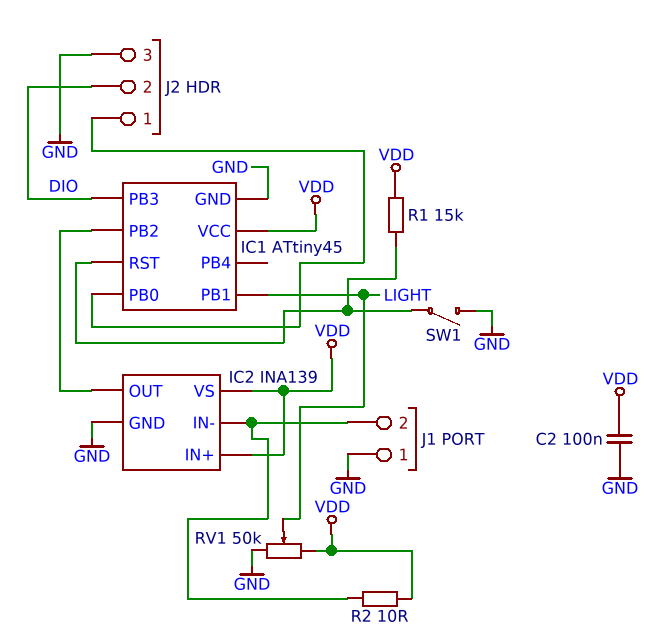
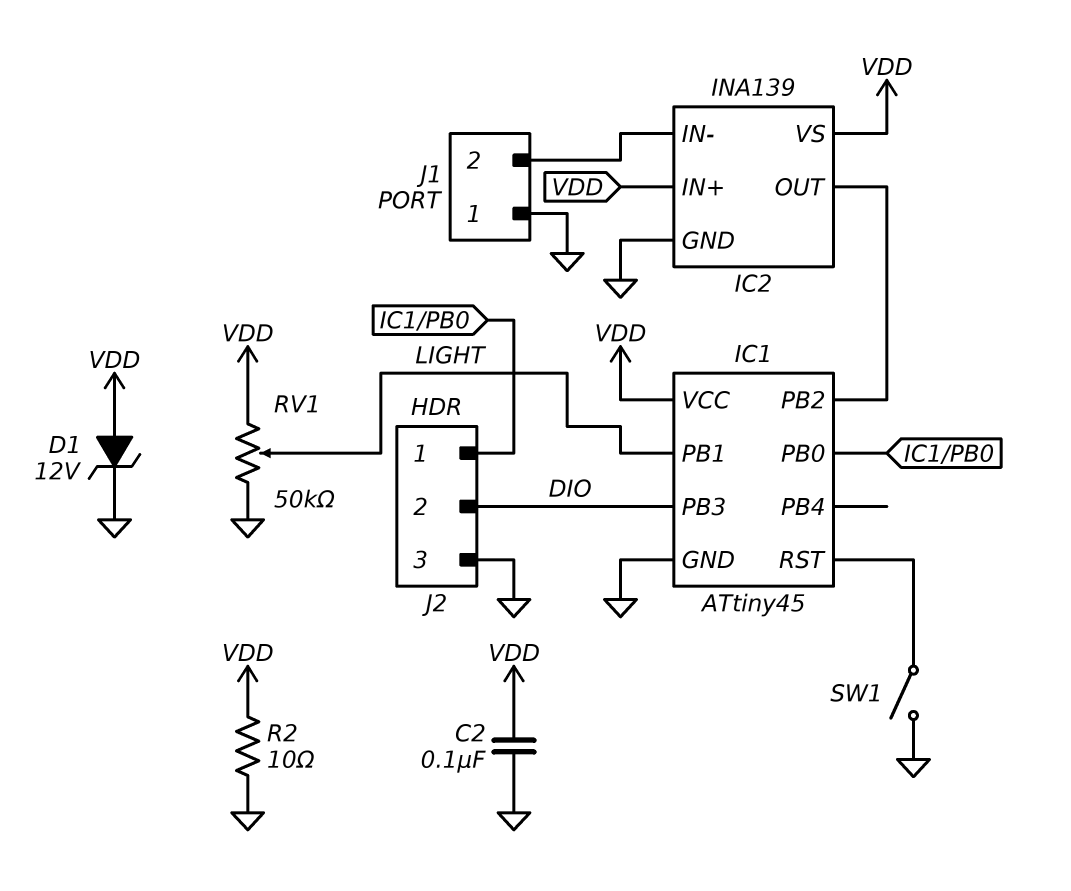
D1: none -> zener 12V (A VDD, K GND)
R1: 15k (IC1/RST, VDD) -> none
R2: 10 (IC2/IN-, VDD) -> 10 (GND, VDD)

